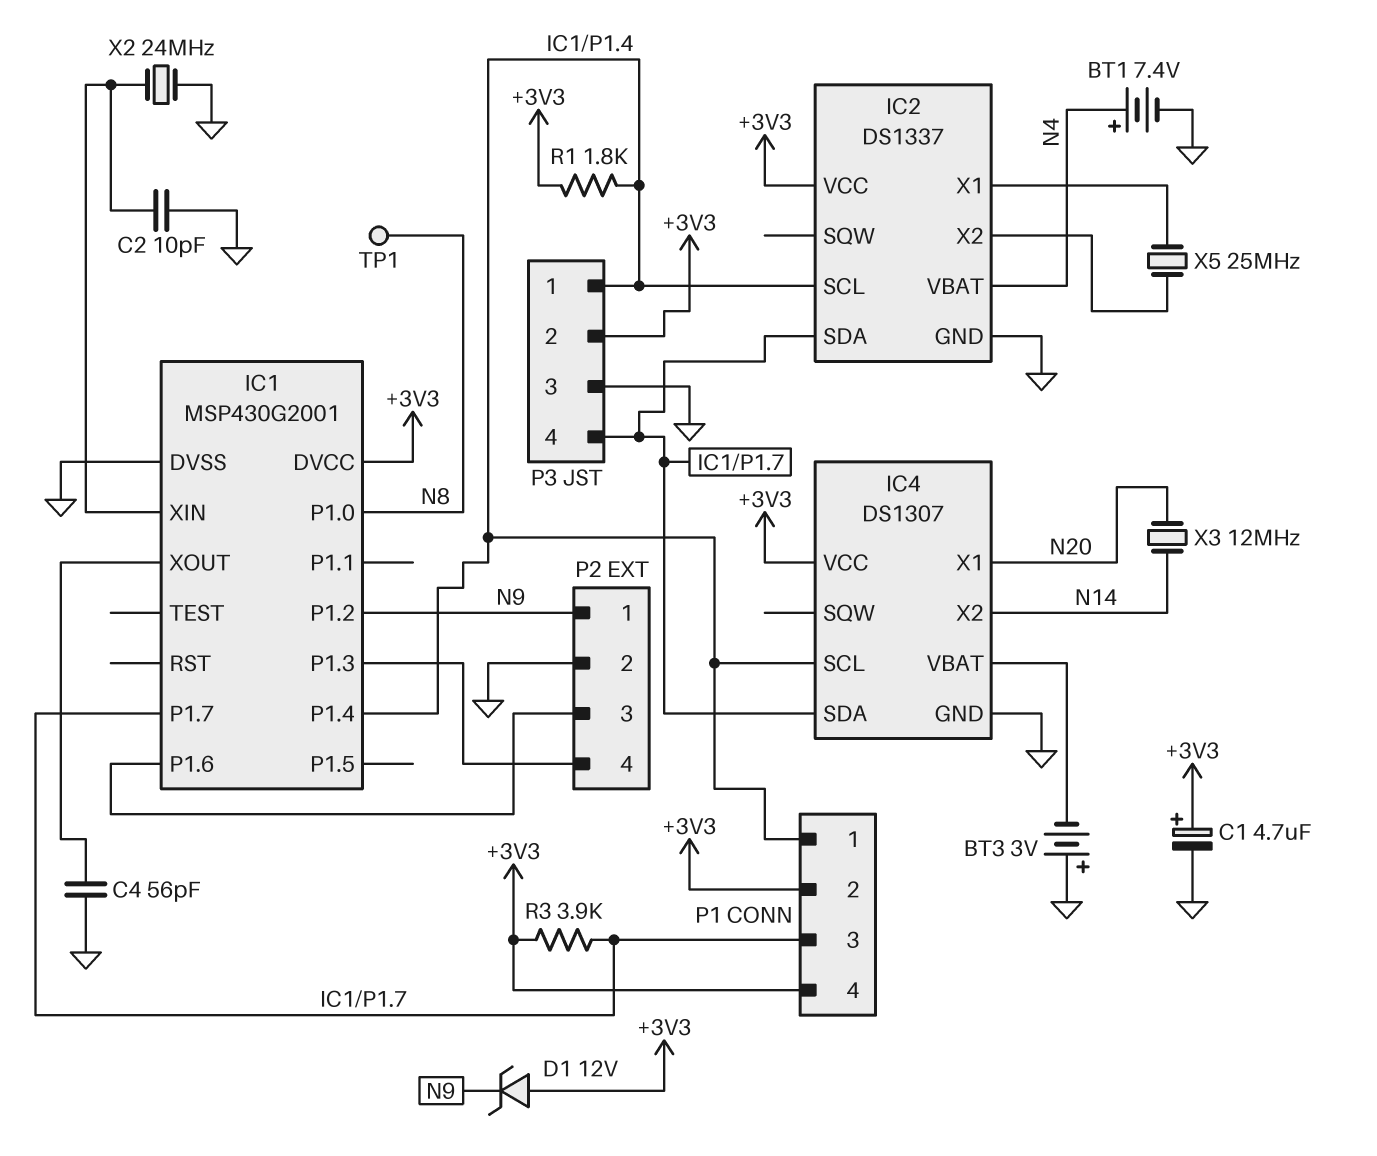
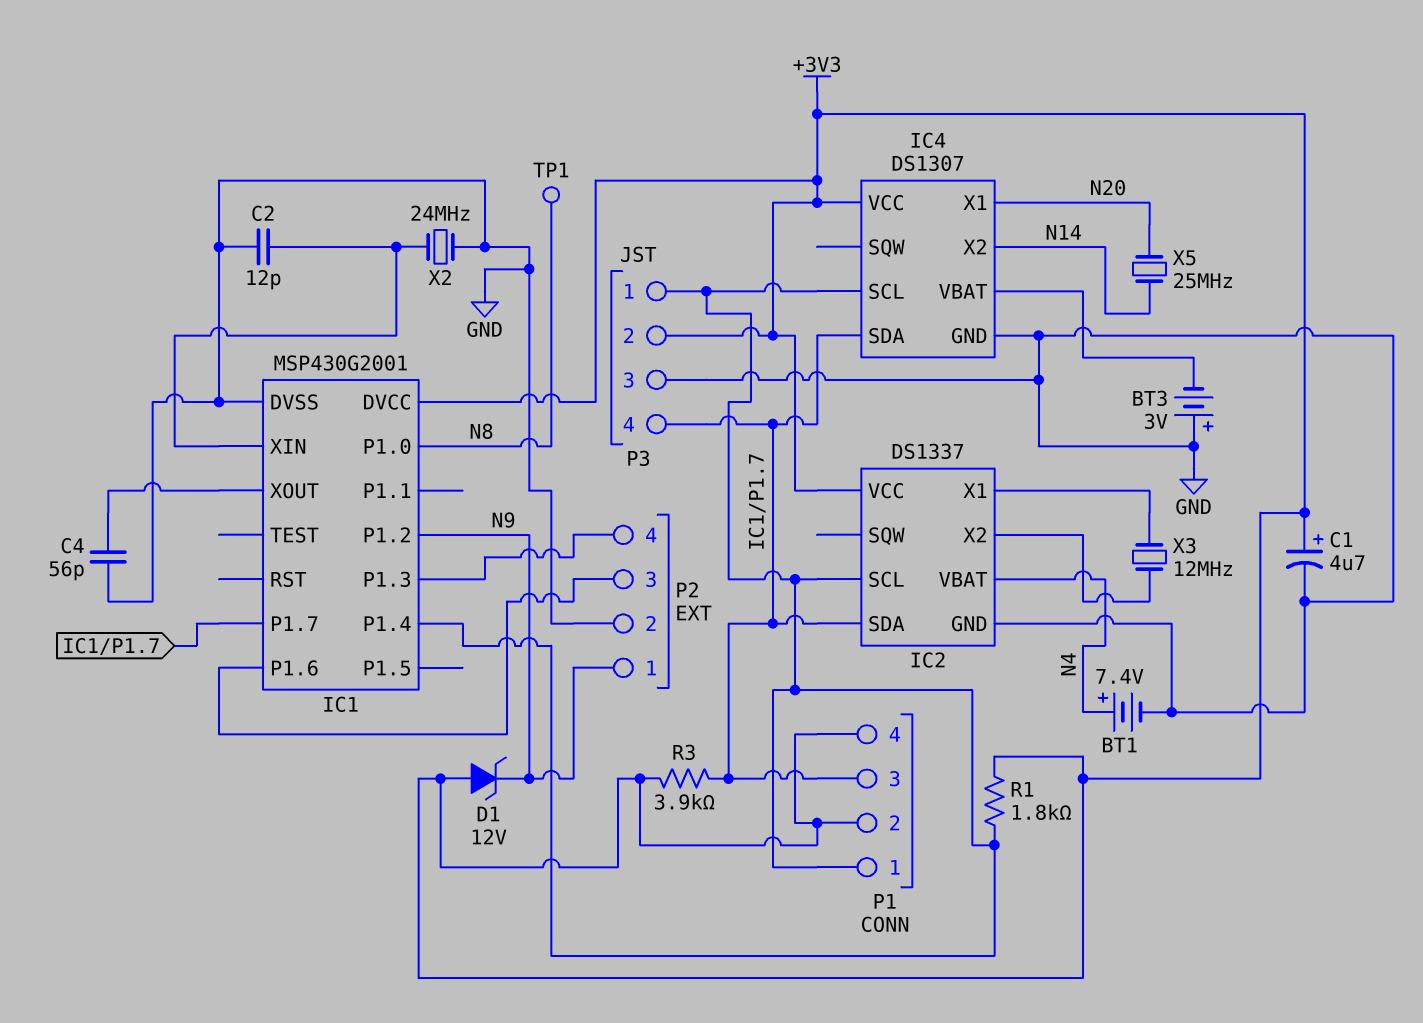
C2: 10pF (GND, IC1/XIN) -> 12pF (GND, IC1/XIN)
X3: 12MHz (N14, N20) -> 12MHz (IC2/X1, IC2/X2)
X5: 25MHz (IC2/X1, IC2/X2) -> 25MHz (N14, N20)

